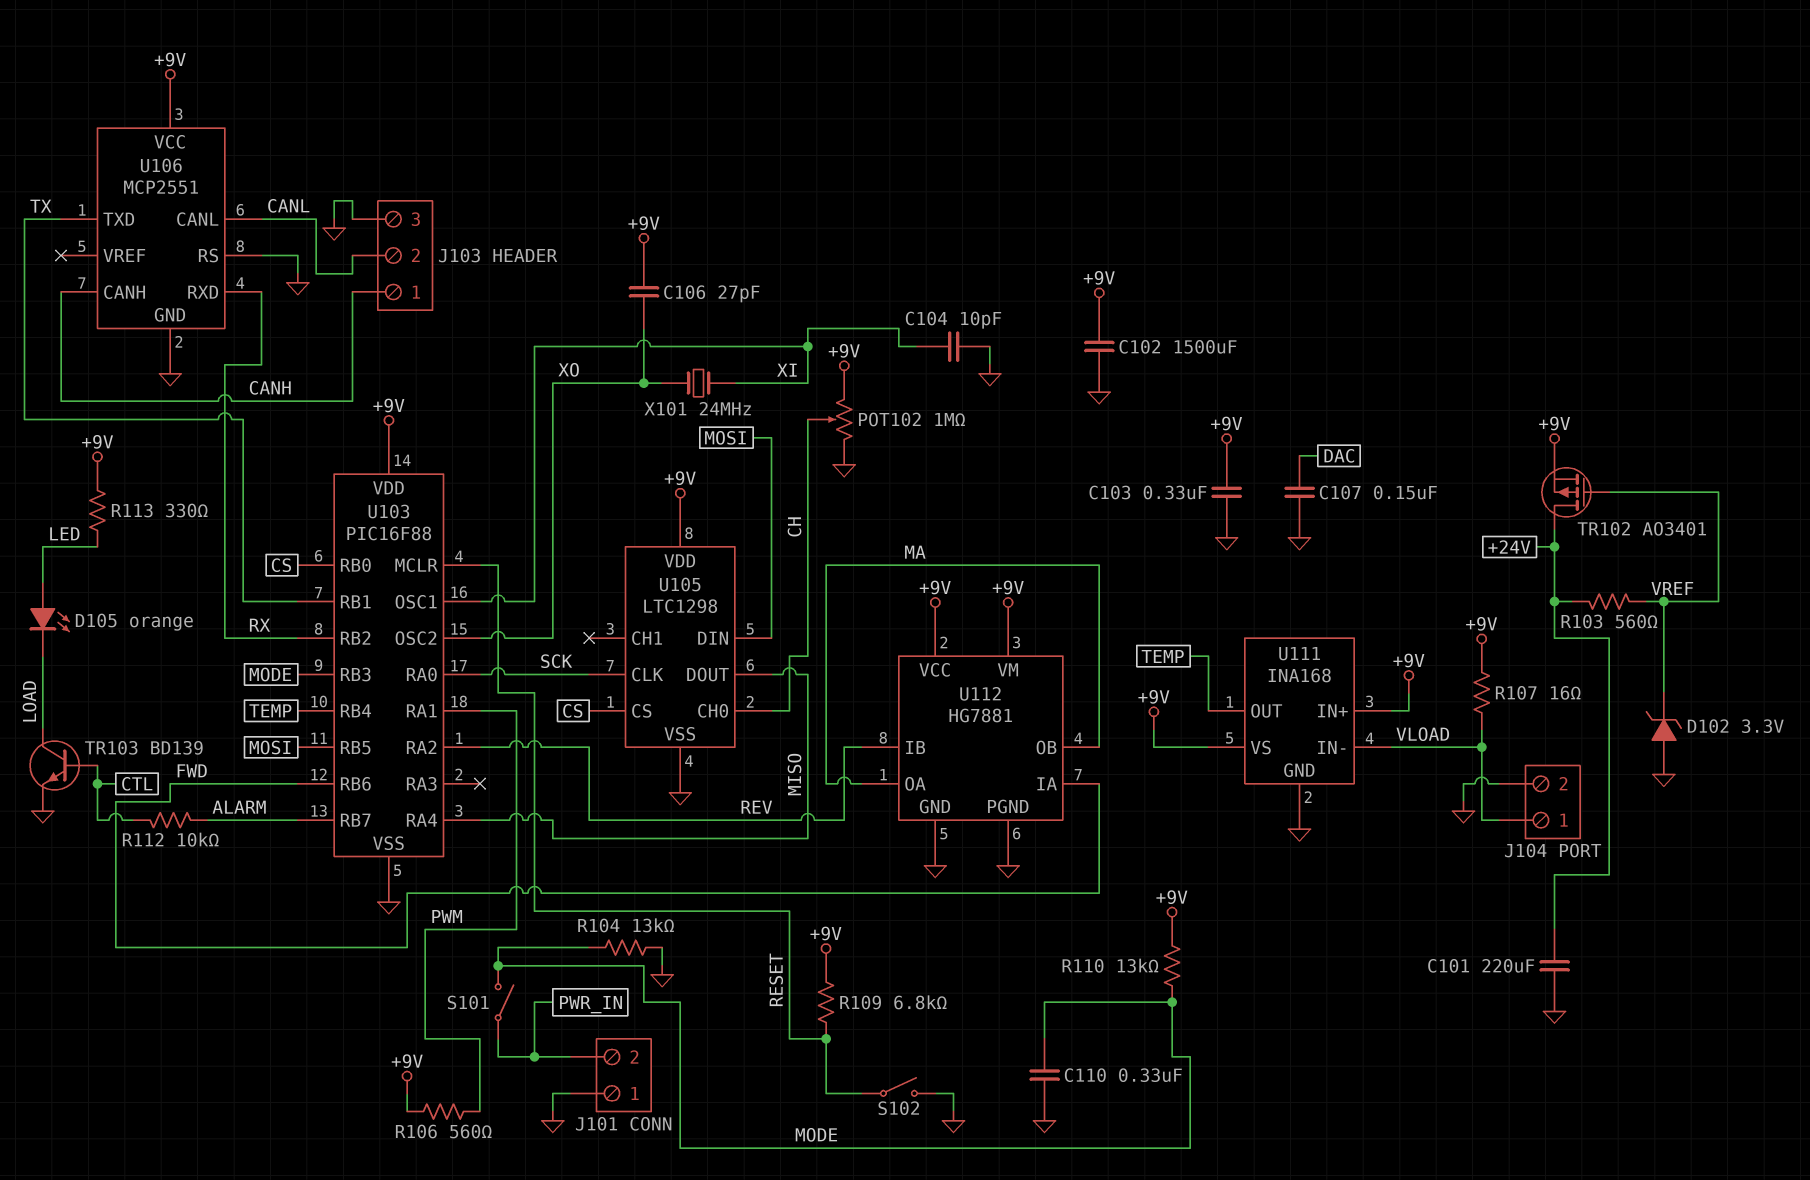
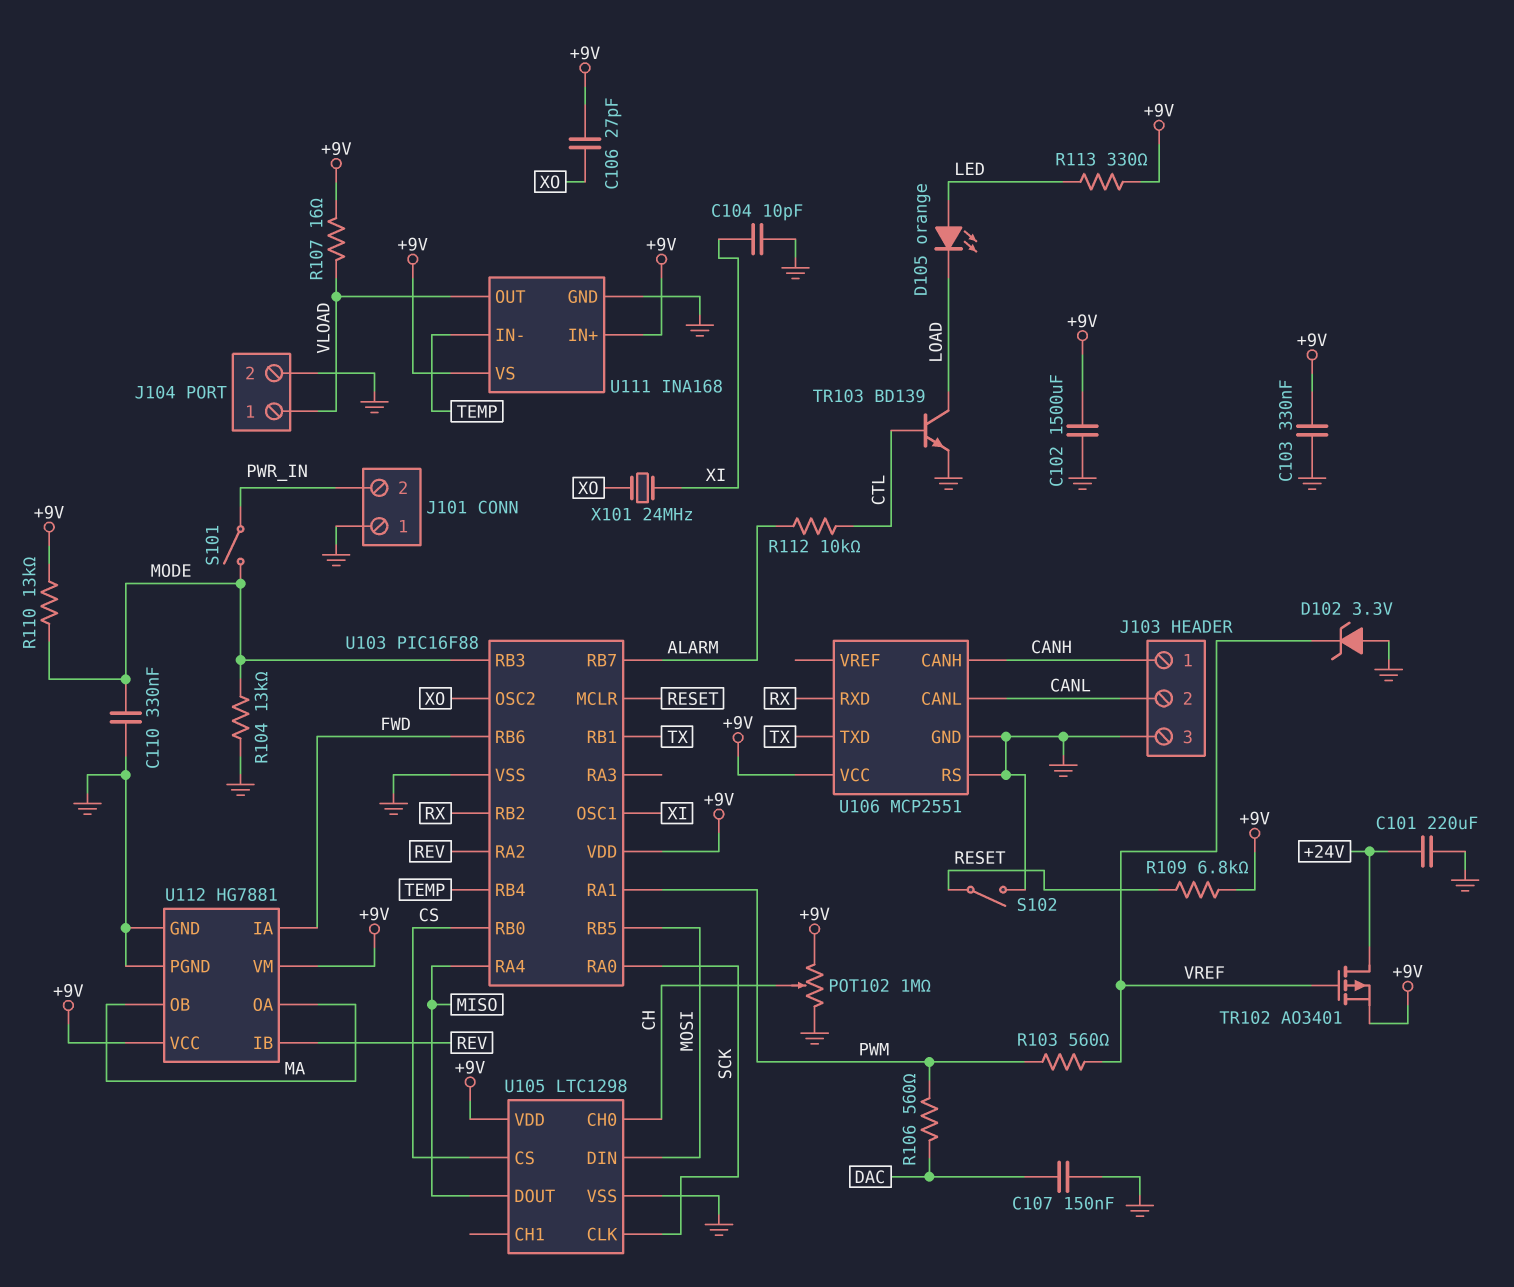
R103: 560 (+24V, VREF) -> 560 (PWM, VREF)
R106: 560 (+9V, PWM) -> 560 (DAC, PWM)
U111 pin IN-: VLOAD -> TEMP
U111 pin OUT: TEMP -> VLOAD

